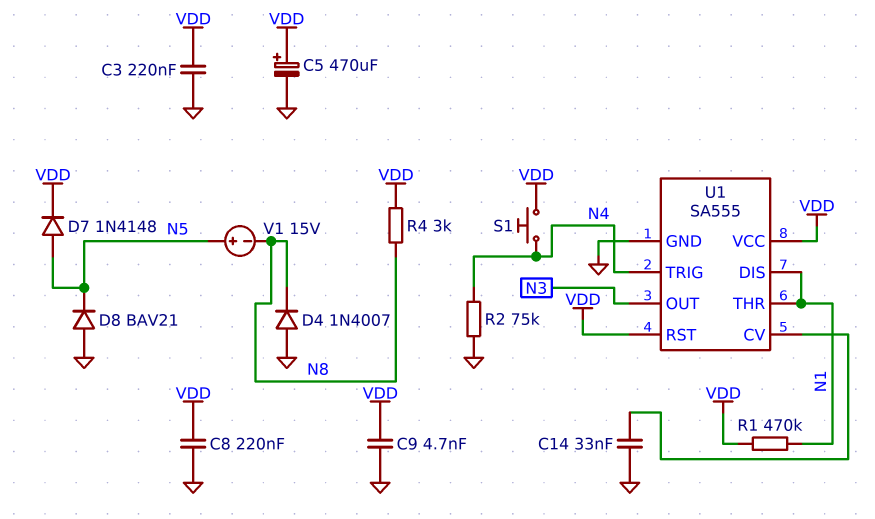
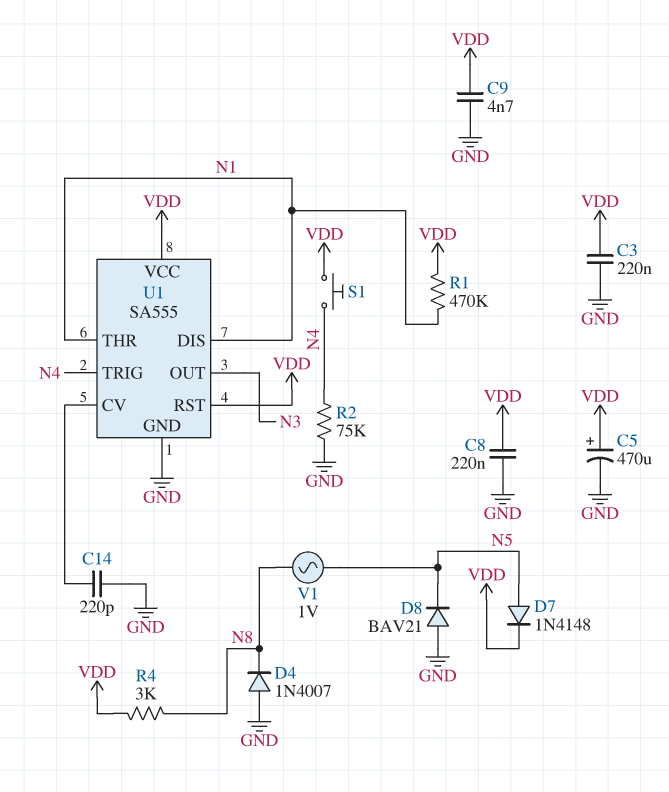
C14: 33nF (GND, U1/CV) -> 220pF (GND, U1/CV)
V1: 15V (plus N5, minus N8) -> AC 1V (N5, N8)

